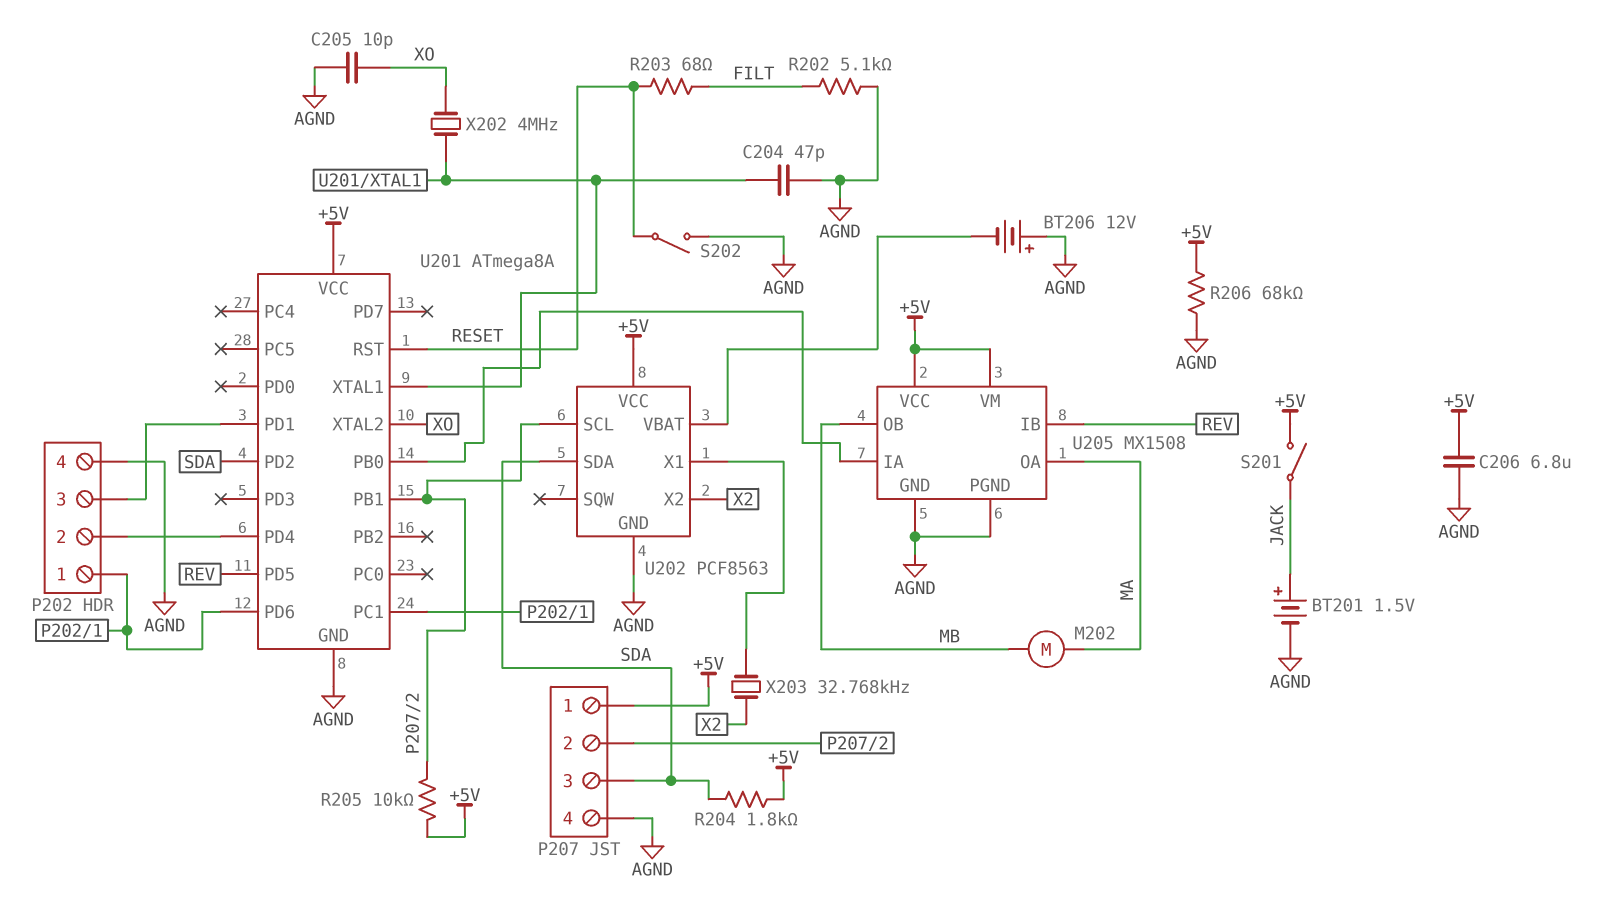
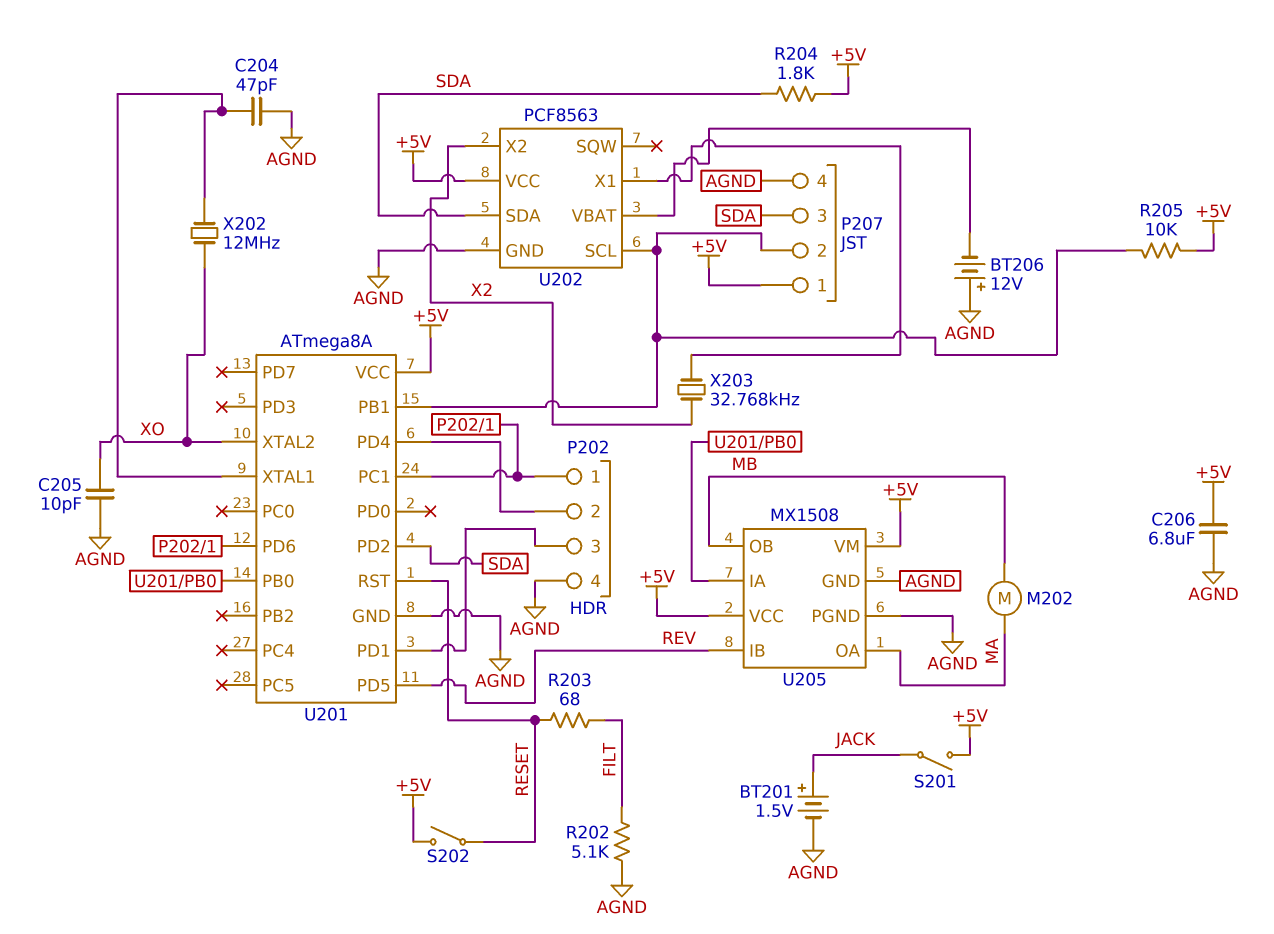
R206: 68k (+5V, AGND) -> none
S202: switch (AGND, RESET) -> switch (+5V, RESET)
X202: 4MHz (U201/XTAL1, XO) -> 12MHz (U201/XTAL1, XO)

